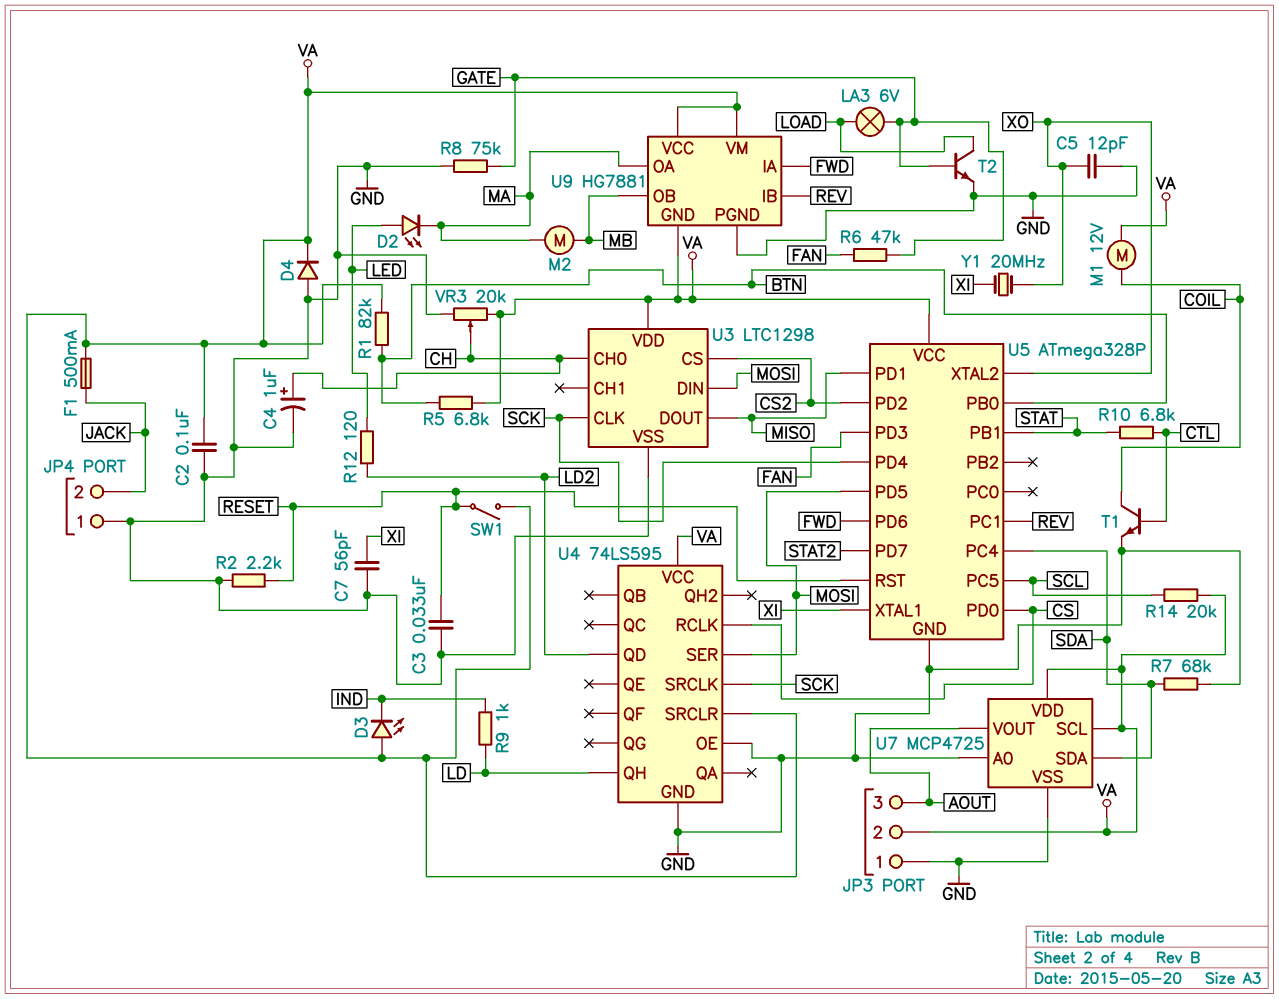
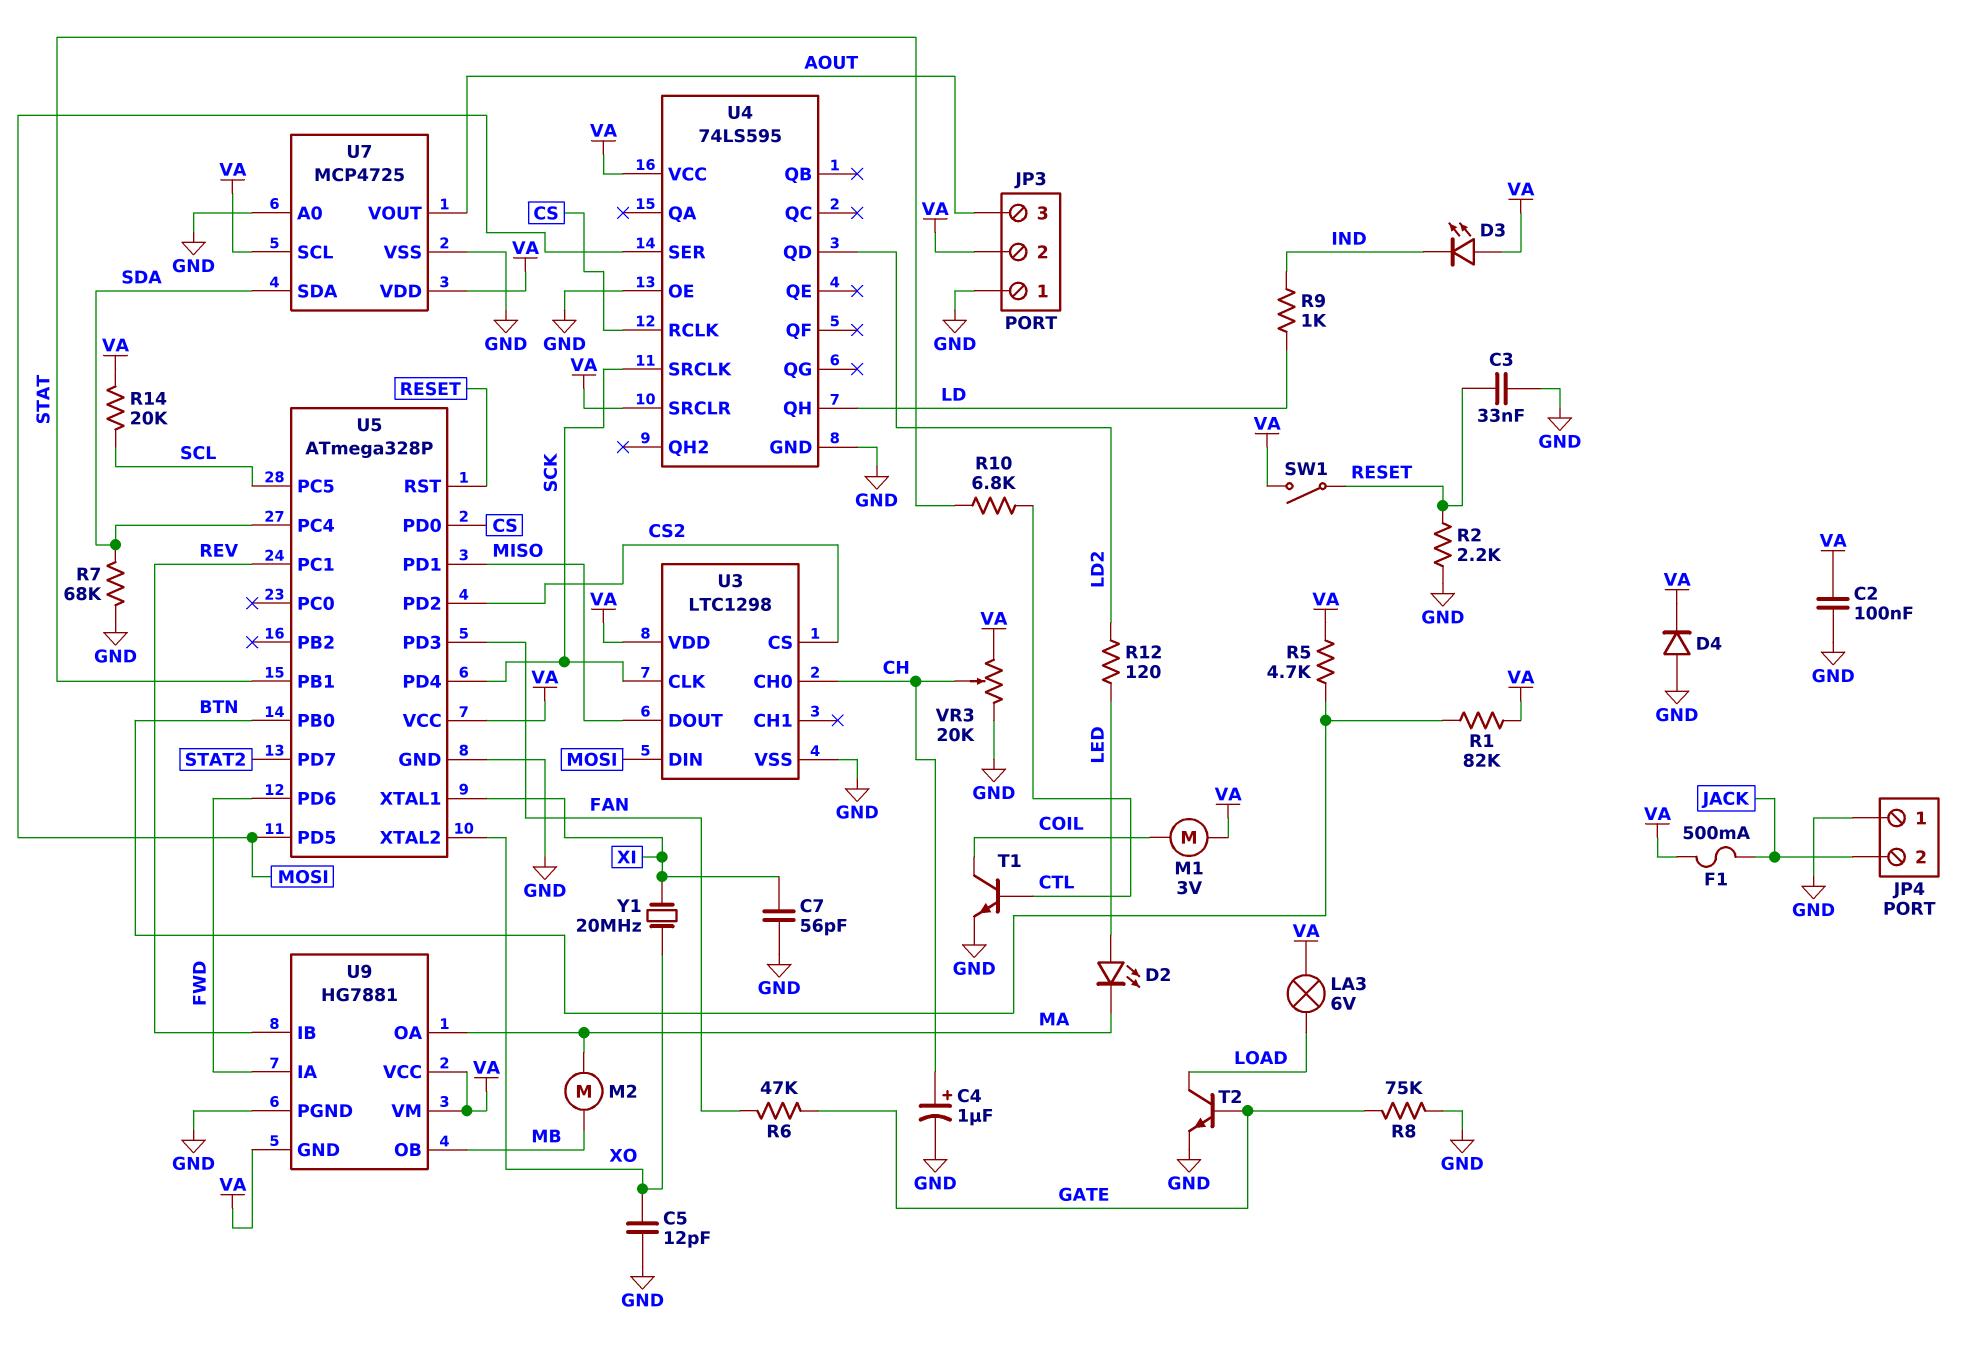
LA3: lamp 6V (GATE, LOAD) -> lamp 6V (LOAD, VA)
M1: motor 12V (COIL, VA) -> motor 3V (COIL, VA)
R5: 6.8k (BTN, VA) -> 4.7k (BTN, VA)

